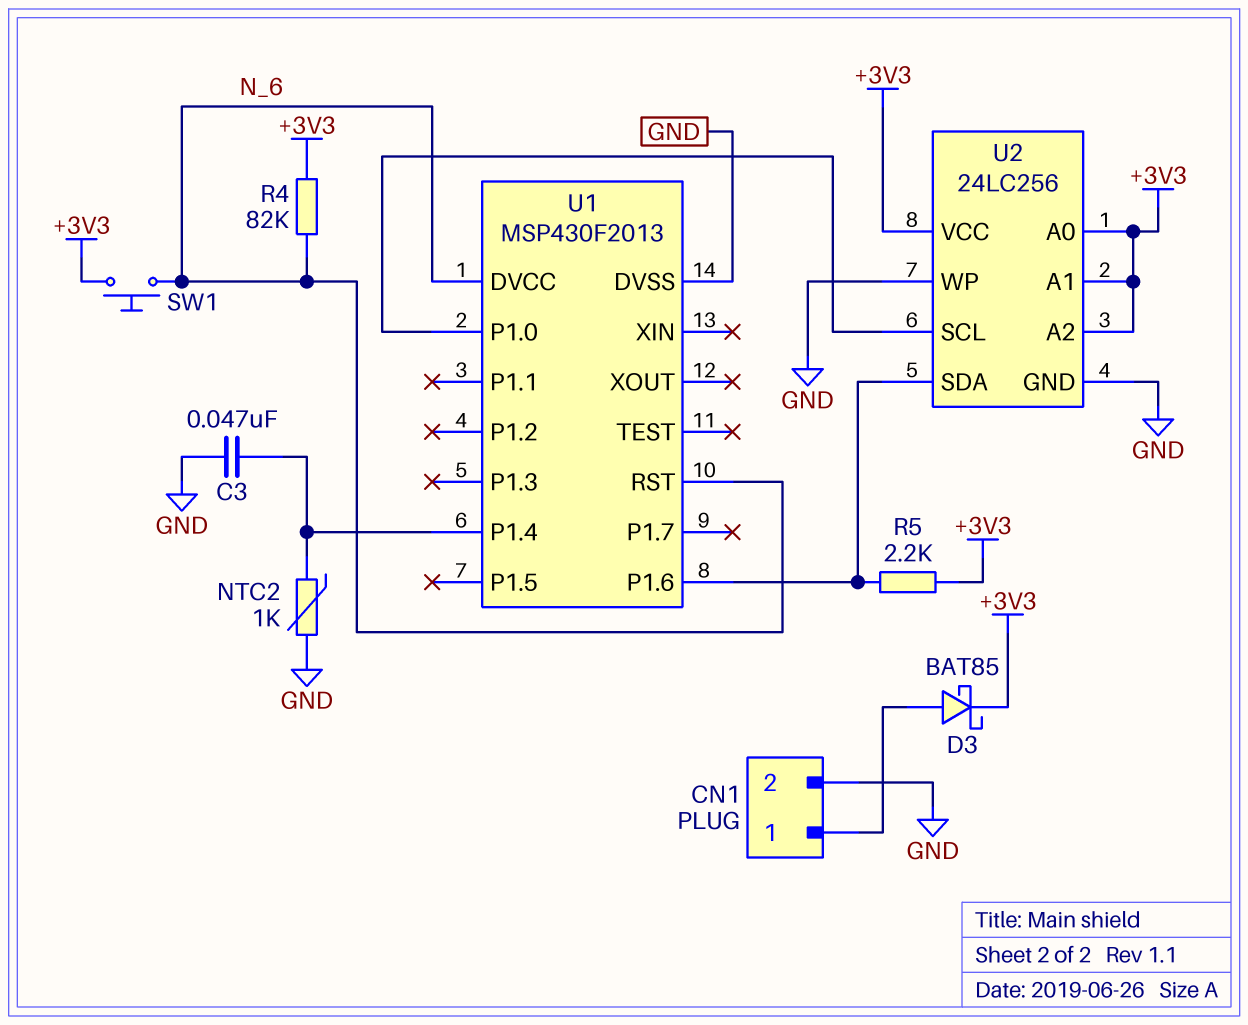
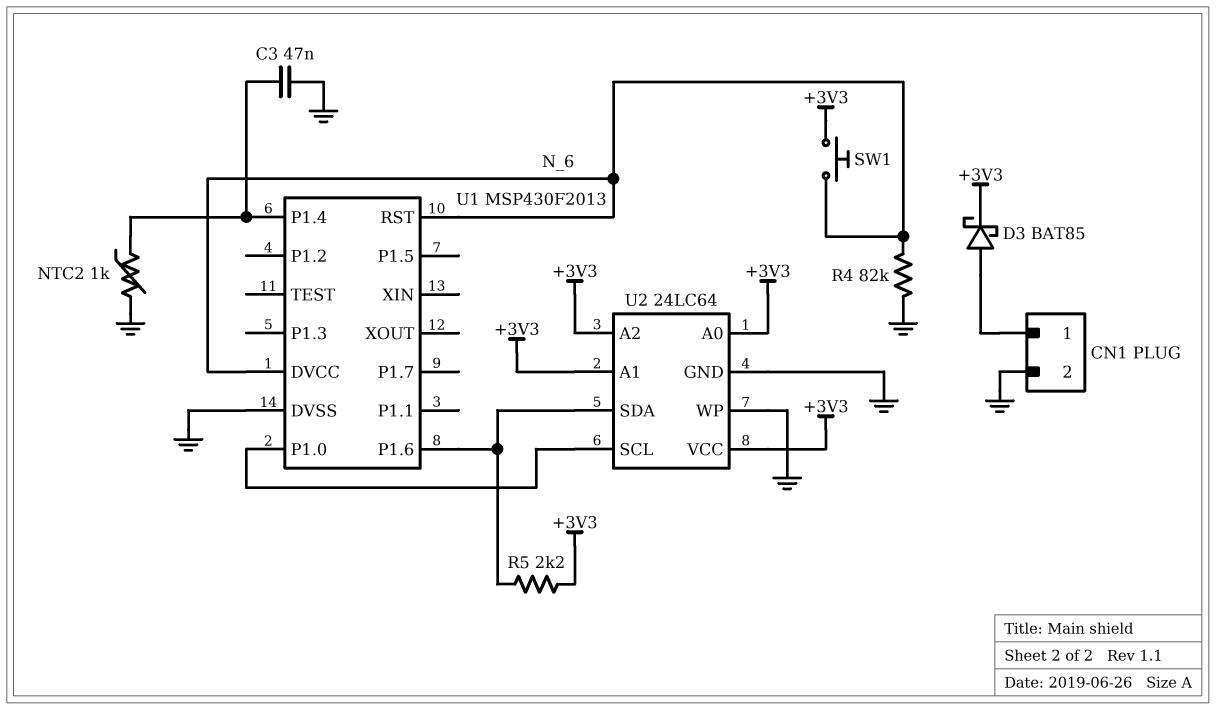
R4: 82k (+3V3, N_6) -> 82k (GND, N_6)
U2: 24LC256 -> 24LC64

